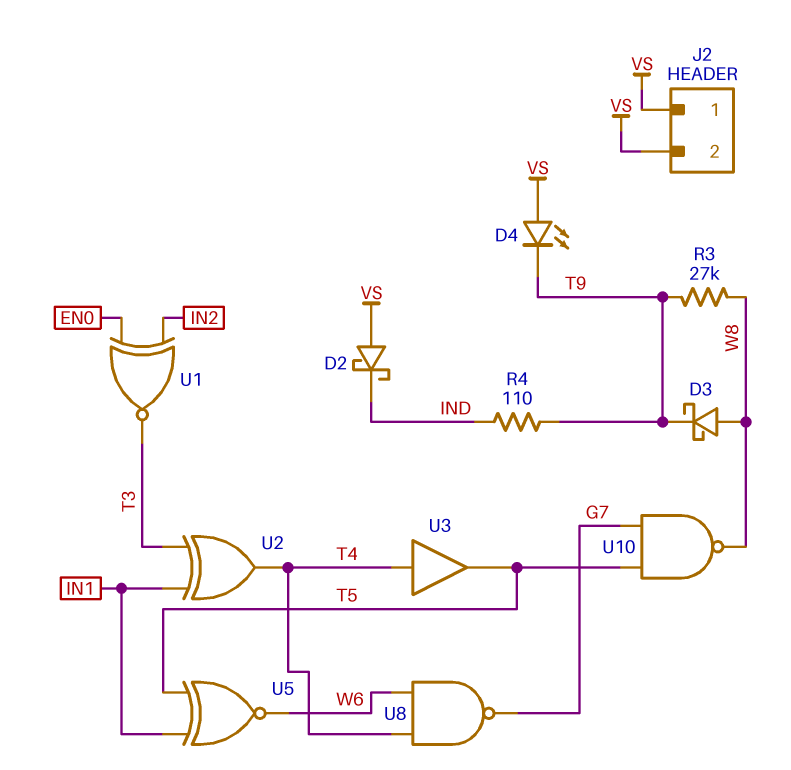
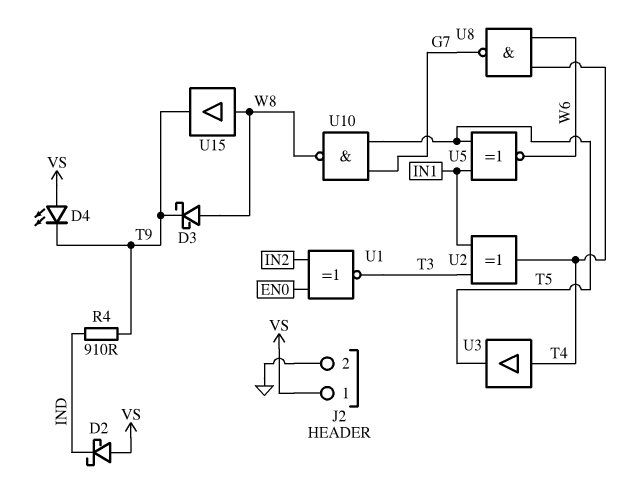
J2 pin 2: VS -> GND
R3: 27k (T9, W8) -> none
R4: 110 (IND, T9) -> 910 (IND, T9)
U15: none -> buffer (in W8, out T9)

